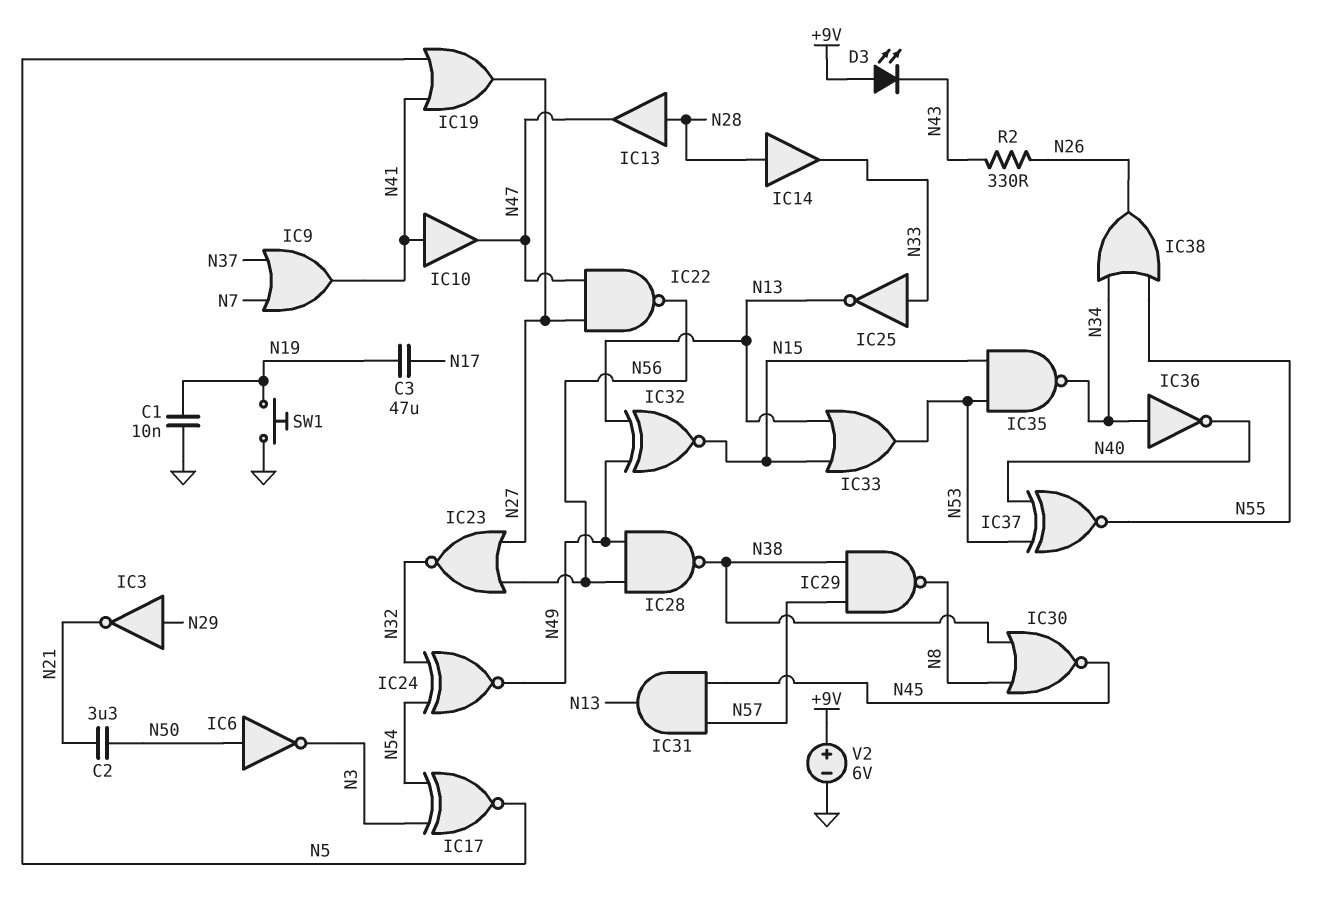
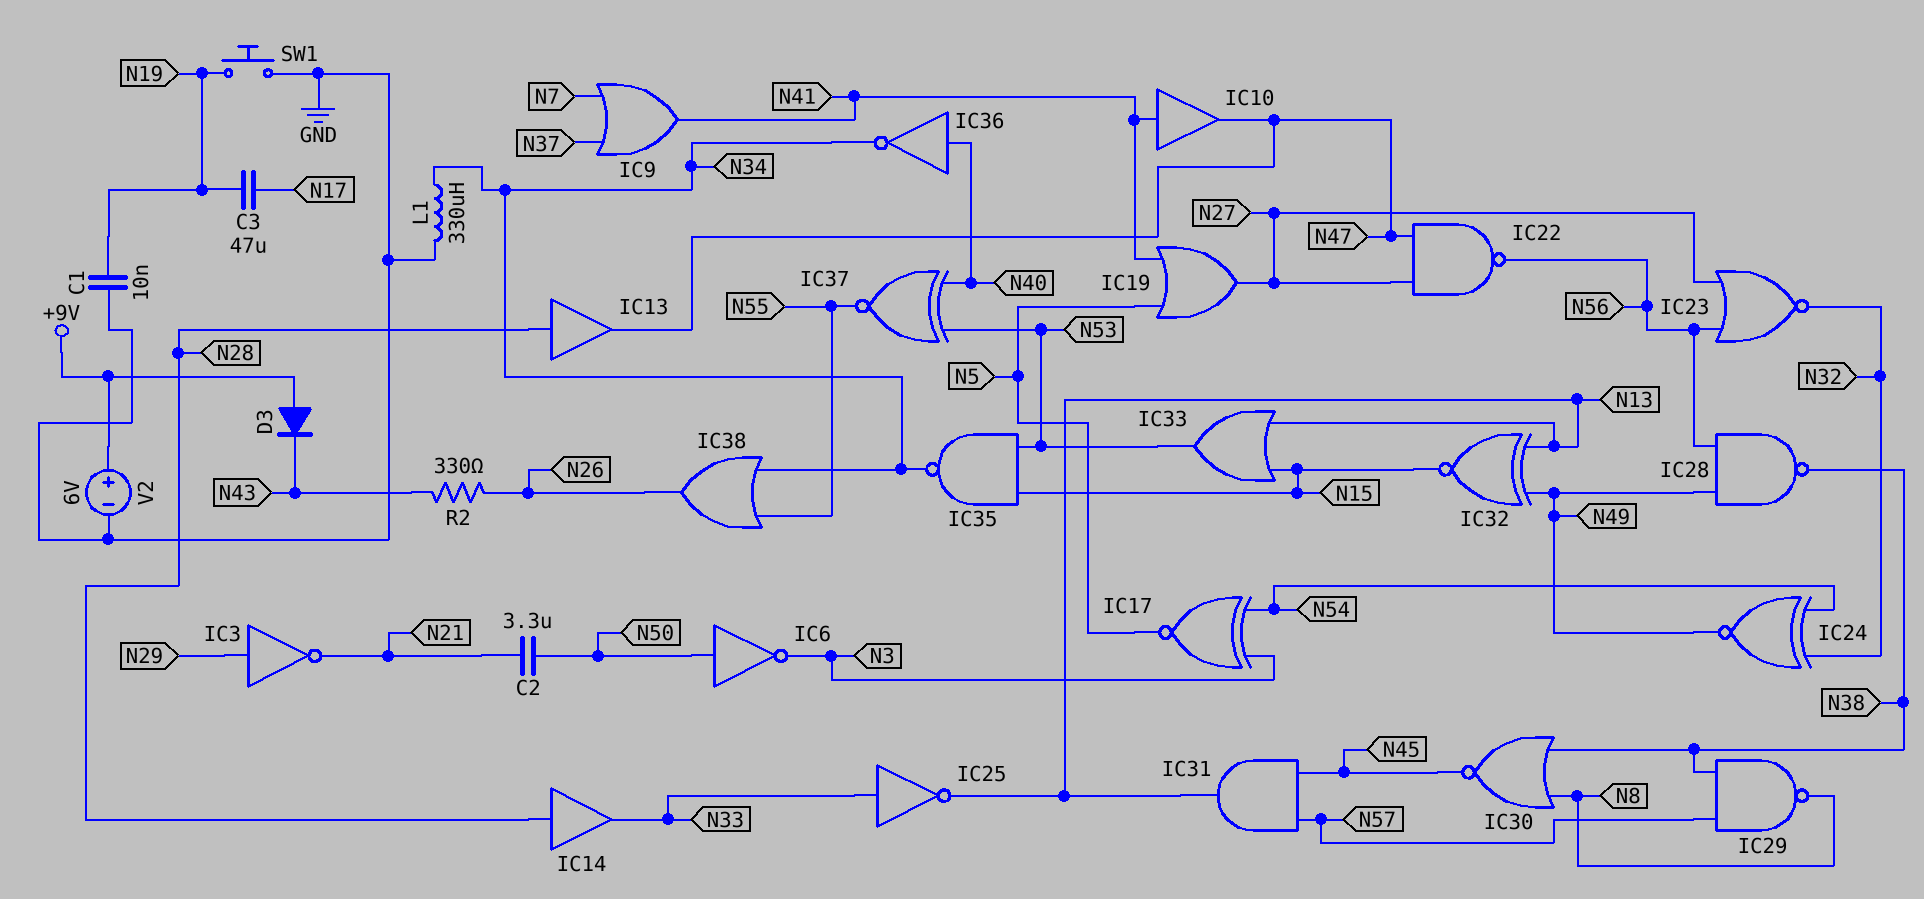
D3: LED (A +9V, K N43) -> diode (A +9V, K N43)
IC36: NOT (in N34, out N40) -> NOT (in N40, out N34)
L1: none -> 330uH (GND, N34)

